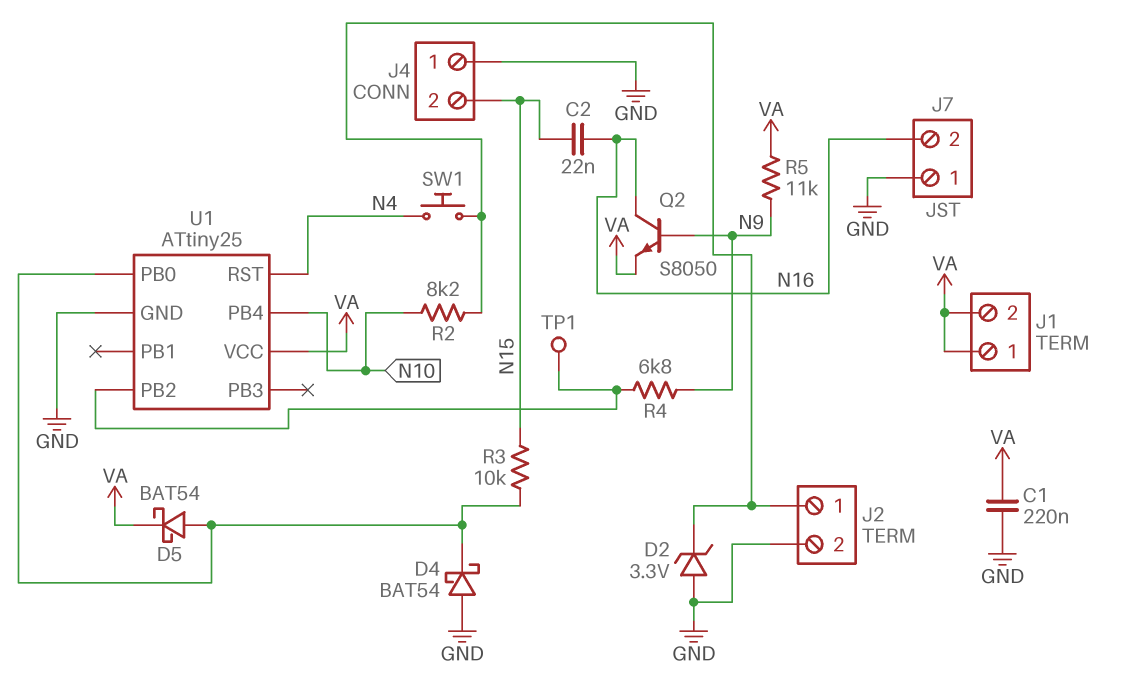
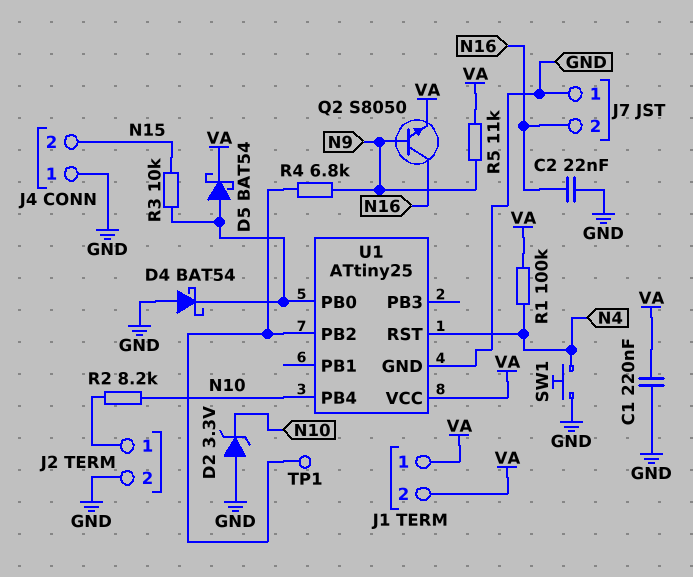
C2: 22nF (N15, N16) -> 22nF (GND, N16)
D2: zener 3.3V (A GND, K J2/1) -> zener 3.3V (A GND, K N10)
R1: none -> 100k (N4, VA)
SW1: button (J2/1, N4) -> button (GND, N4)

